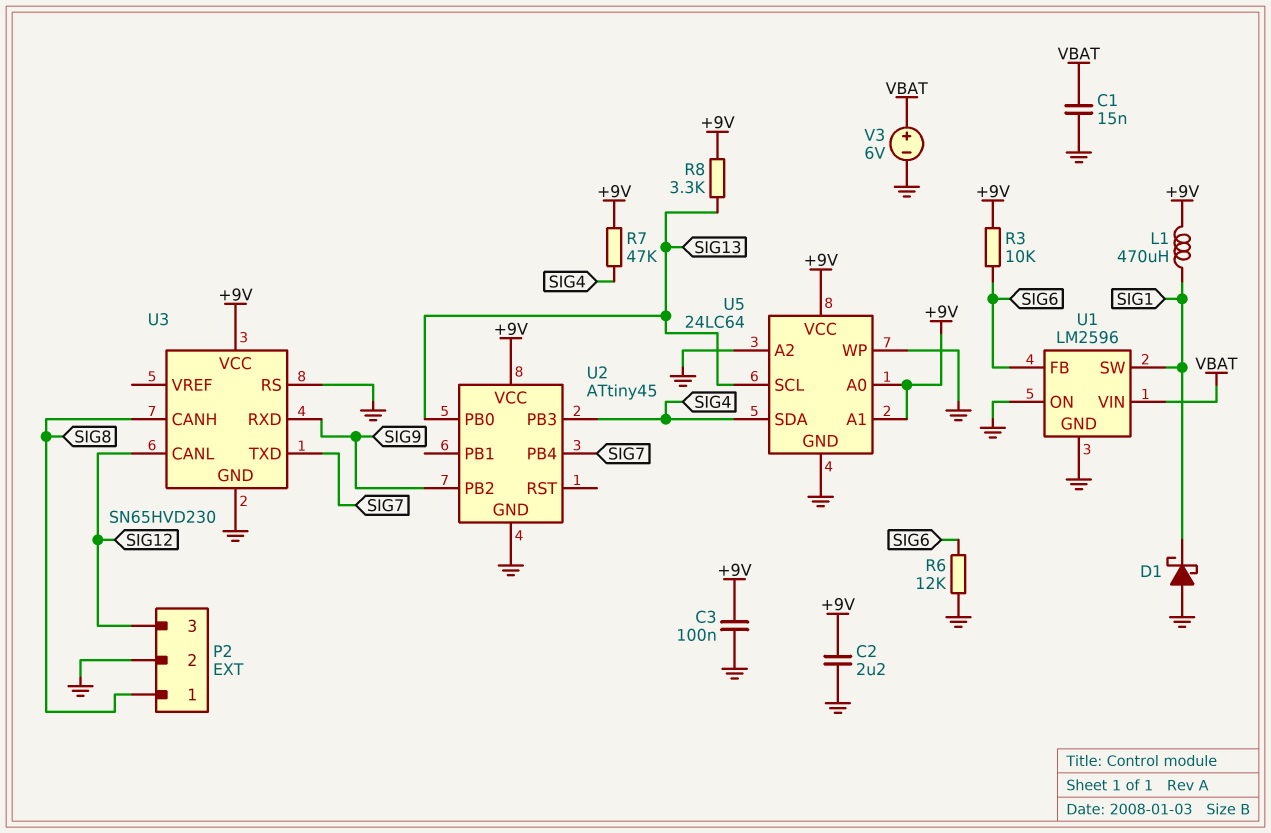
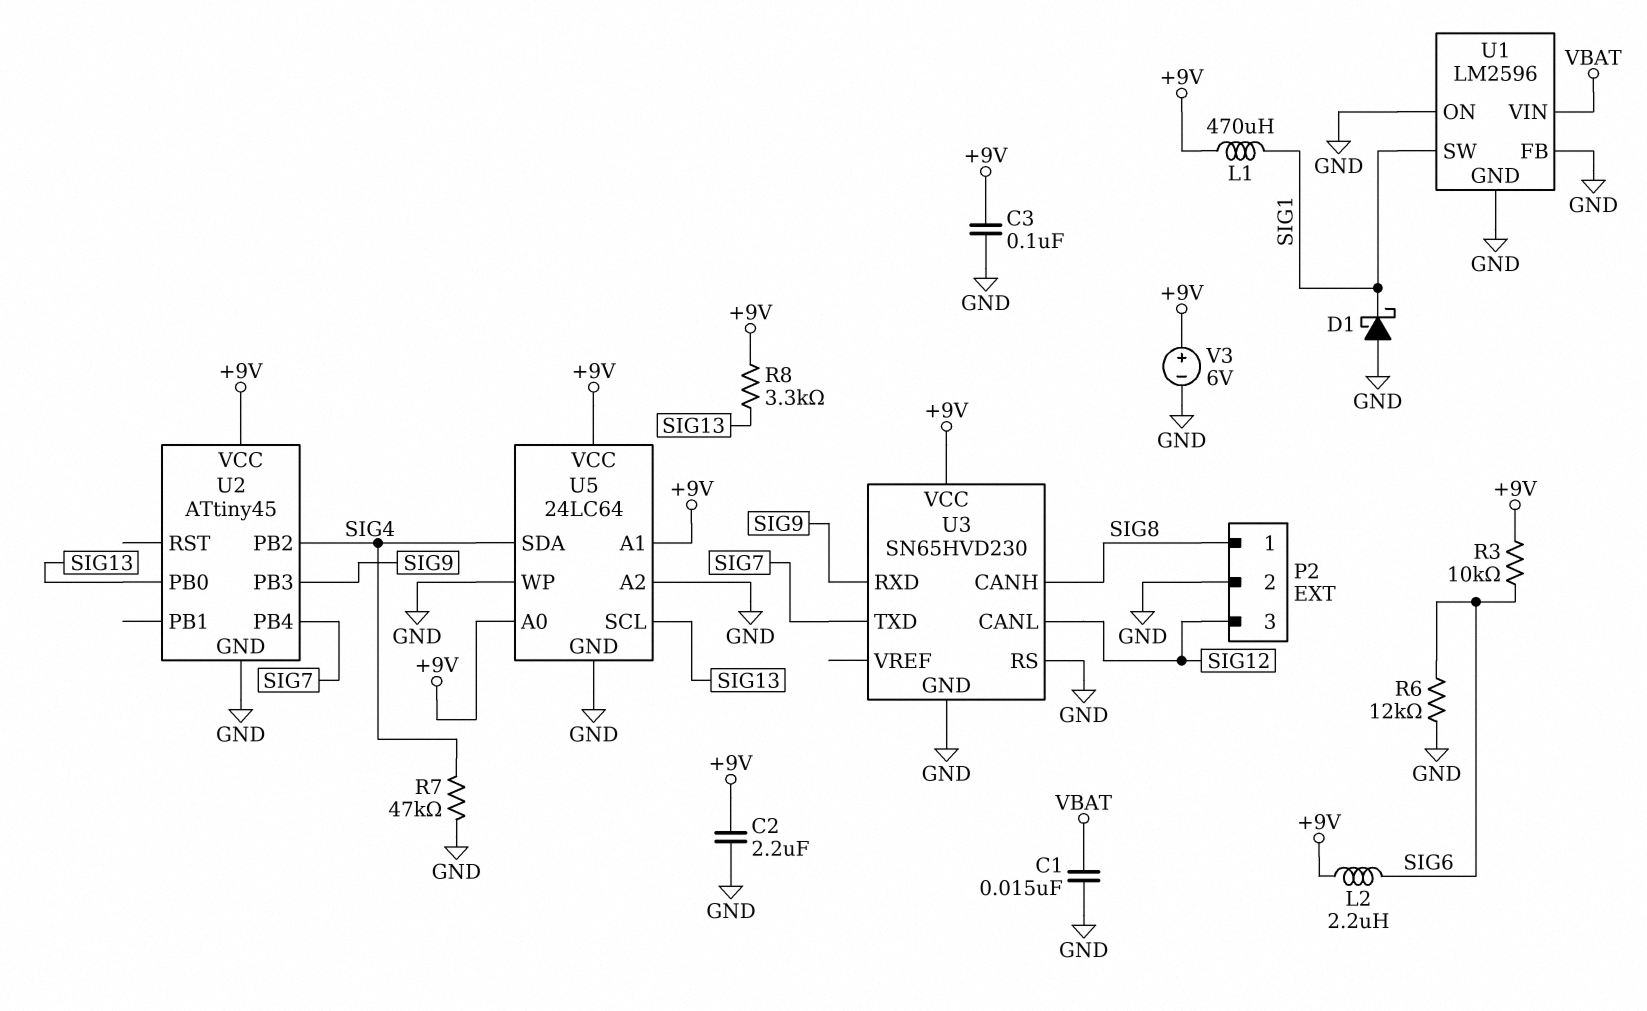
L2: none -> 2.2uH (+9V, SIG6)
R7: 47k (+9V, SIG4) -> 47k (GND, SIG4)
U1 pin FB: SIG6 -> GND
U2 pin PB2: SIG9 -> SIG4
U2 pin PB3: SIG4 -> SIG9
V3: 6V (plus VBAT, minus GND) -> 6V (plus +9V, minus GND)

